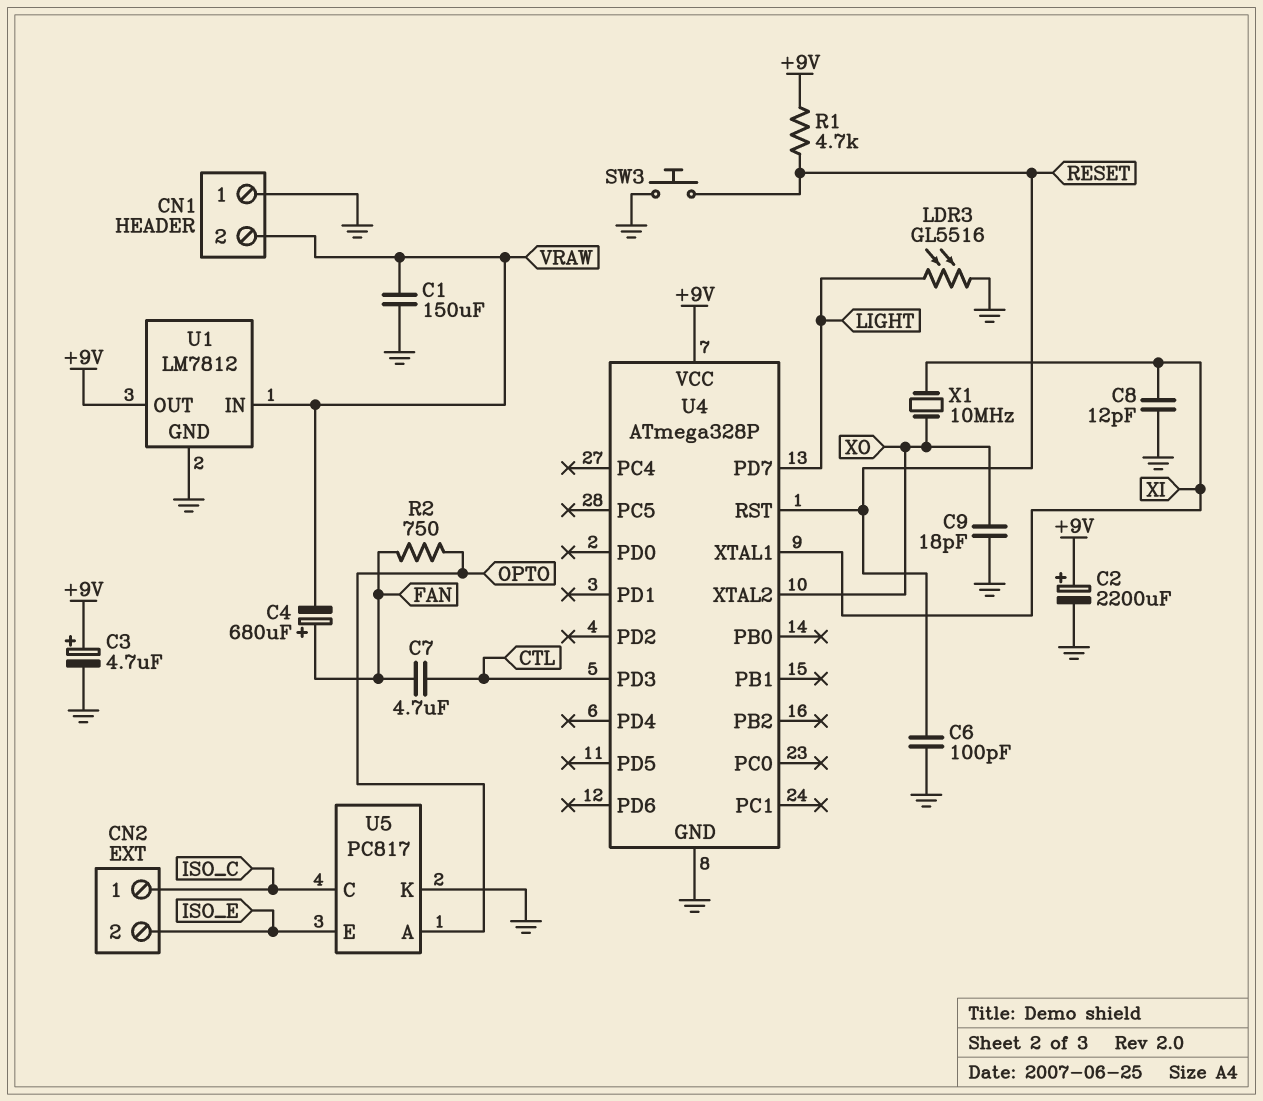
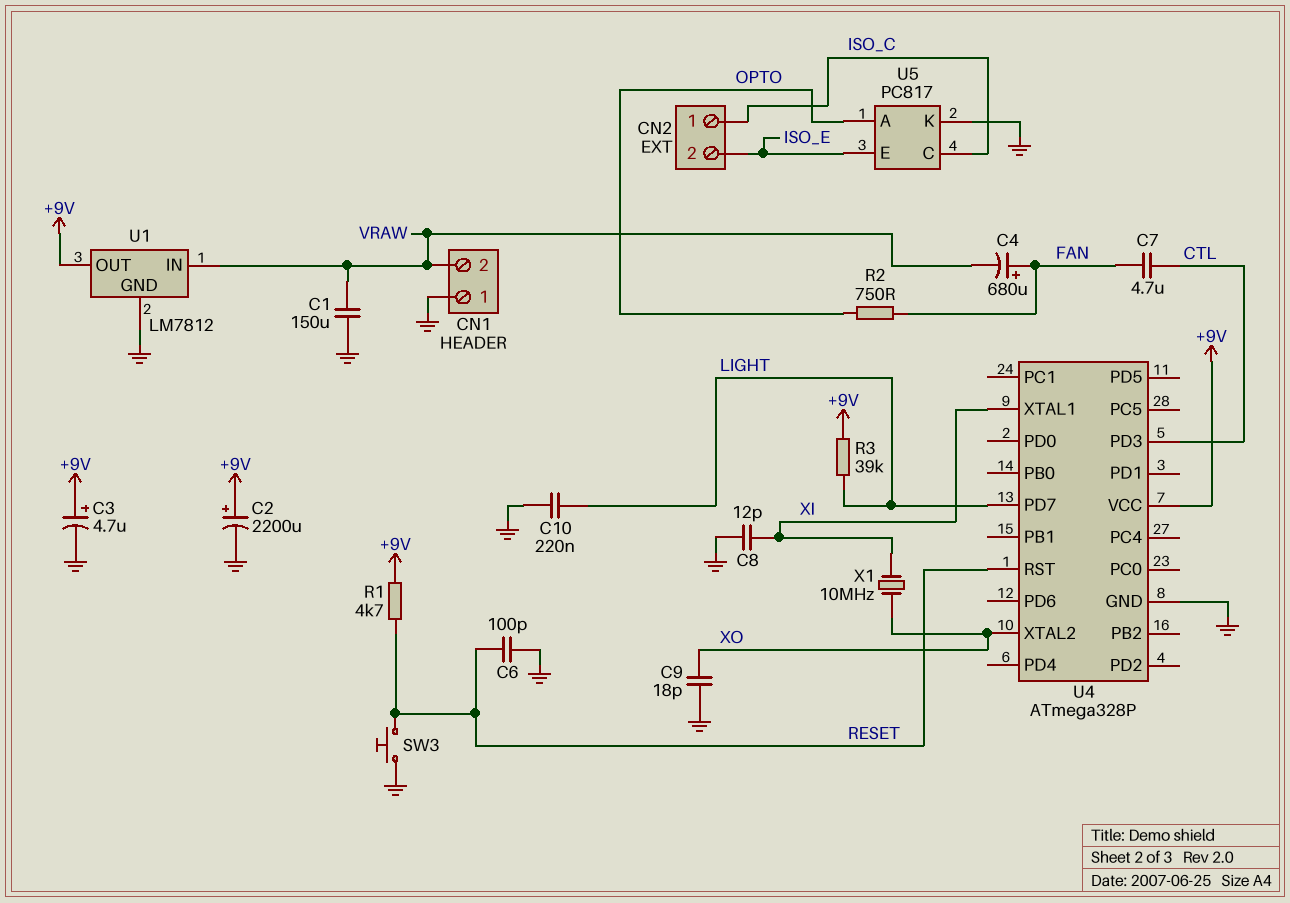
C10: none -> 220nF (GND, LIGHT)
LDR3: GL5516 (GND, LIGHT) -> none
R3: none -> 39k (+9V, LIGHT)

